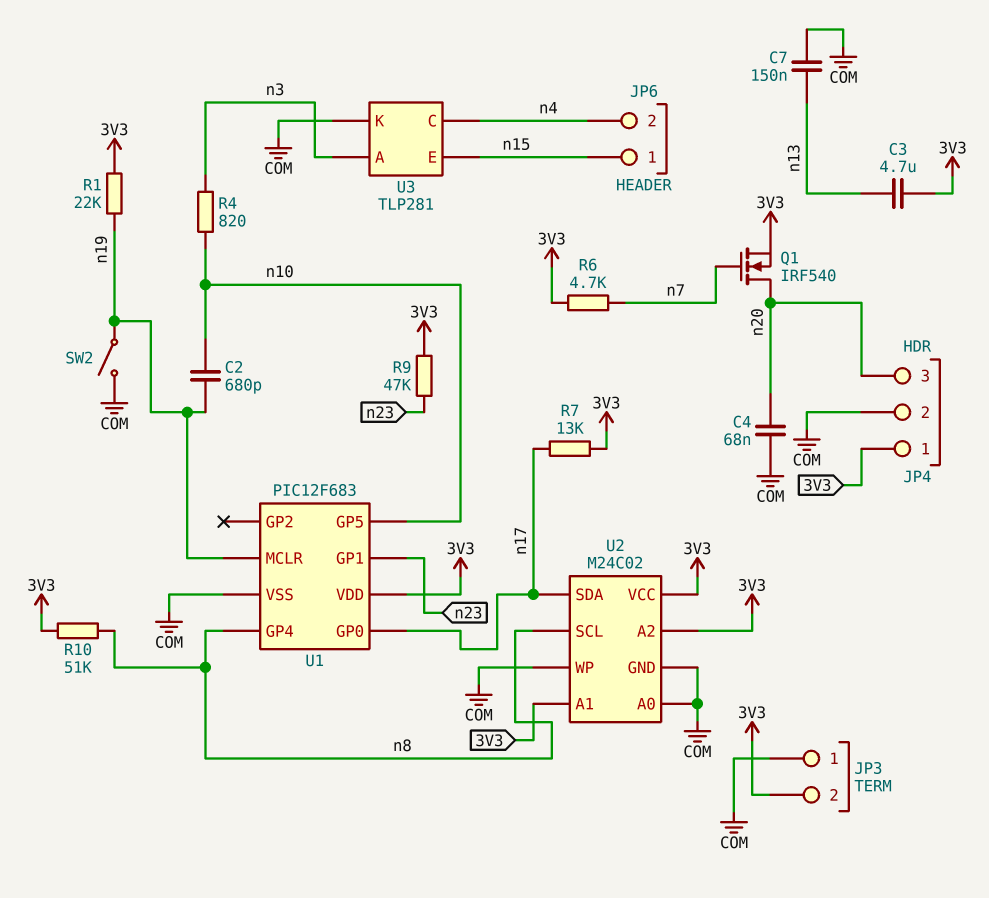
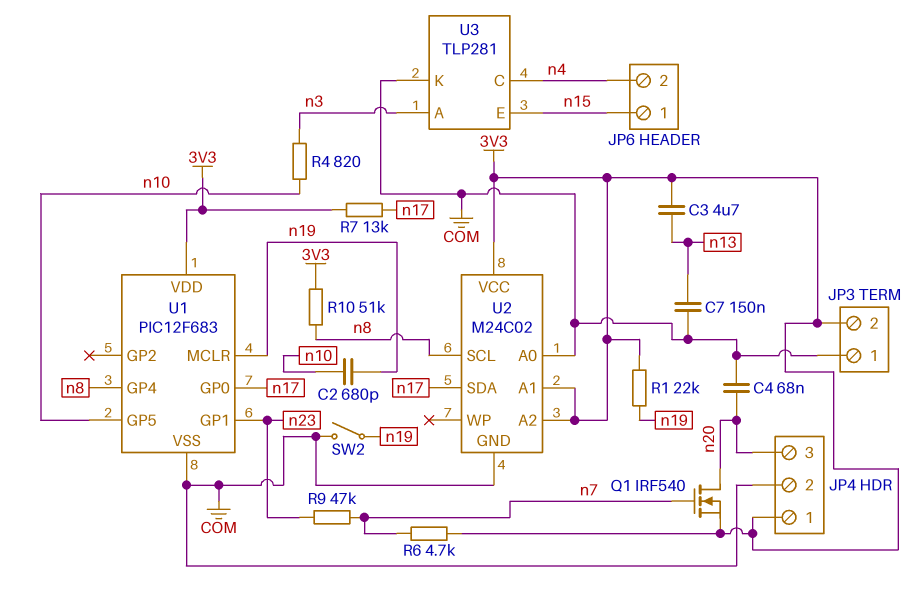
R9: 47k (3V3, n23) -> 47k (n7, n23)
U2 pin WP: COM -> none

